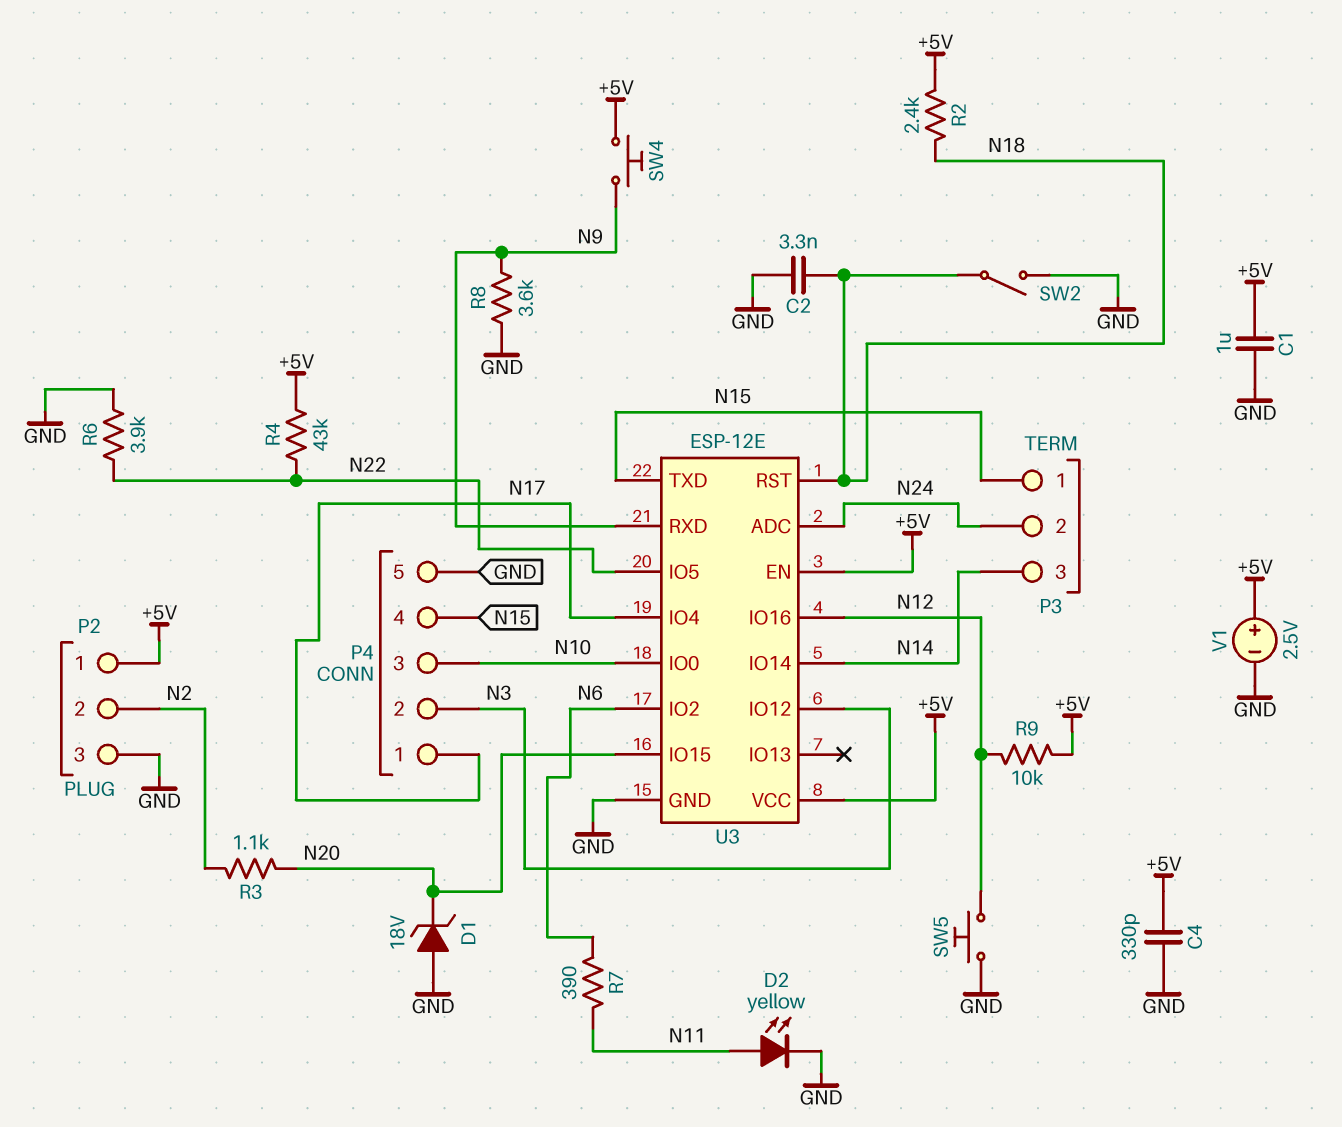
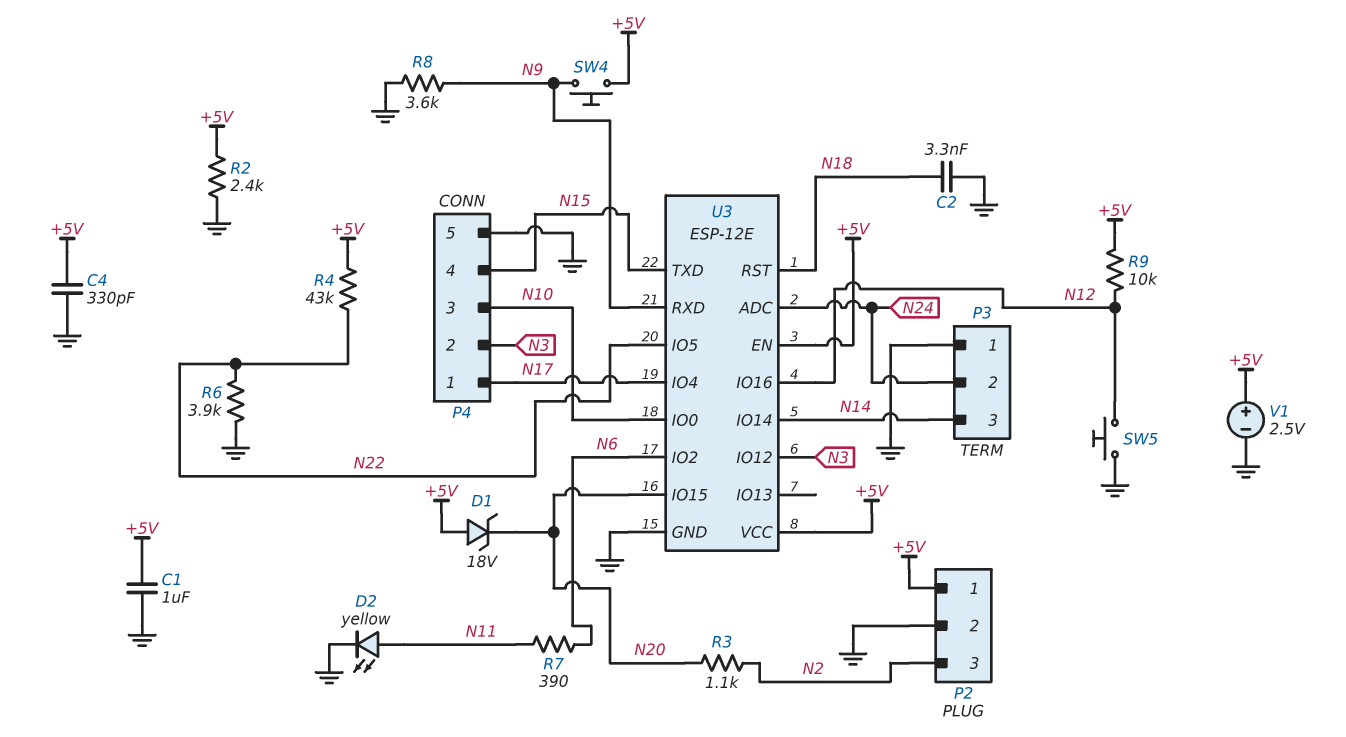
D1: zener 18V (A GND, K N20) -> zener 18V (A +5V, K N20)
P2 pin 2: N2 -> GND
P2 pin 3: GND -> N2
P3 pin 1: N15 -> GND
R2: 2.4k (+5V, N18) -> 2.4k (+5V, GND)
SW2: switch (GND, N18) -> none

